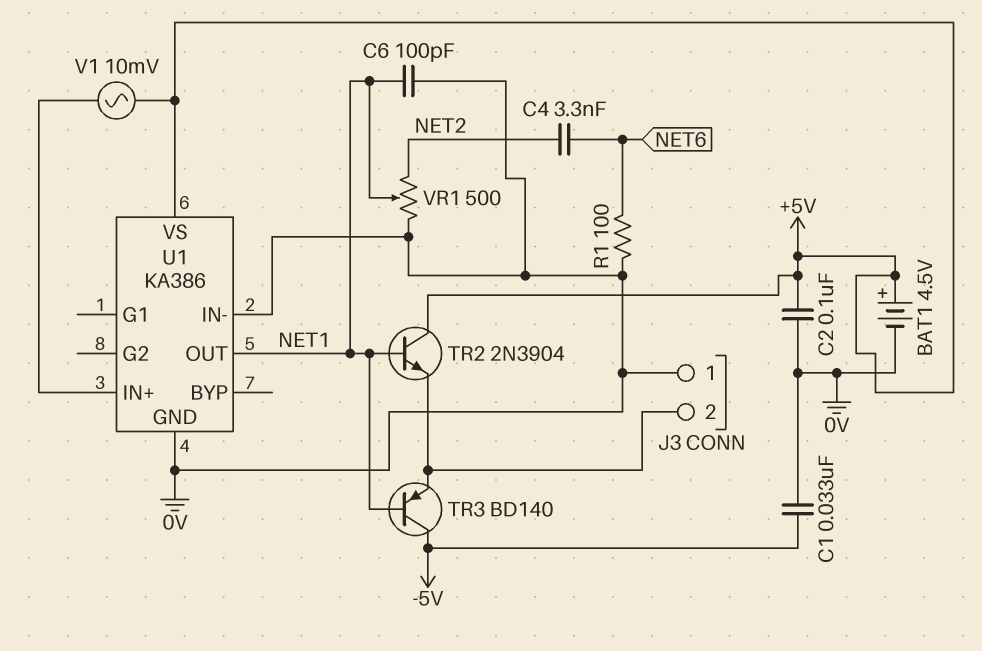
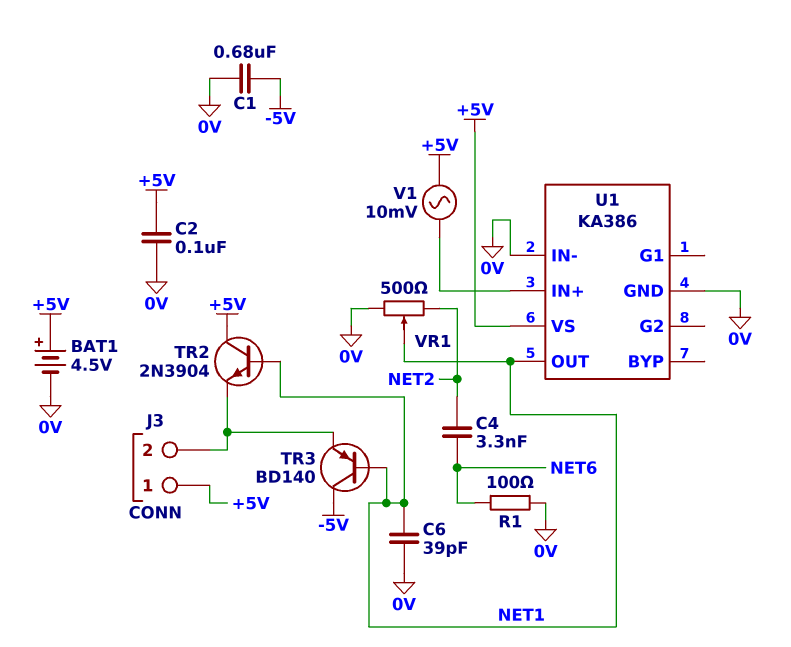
C1: 33nF (-5V, 0V) -> 680nF (-5V, 0V)
C6: 100pF (0V, NET1) -> 39pF (0V, NET1)
J3 pin 1: 0V -> +5V

